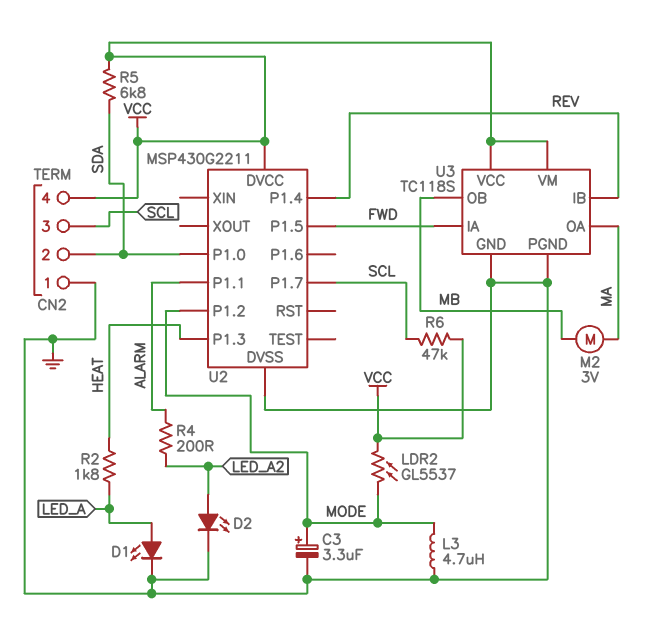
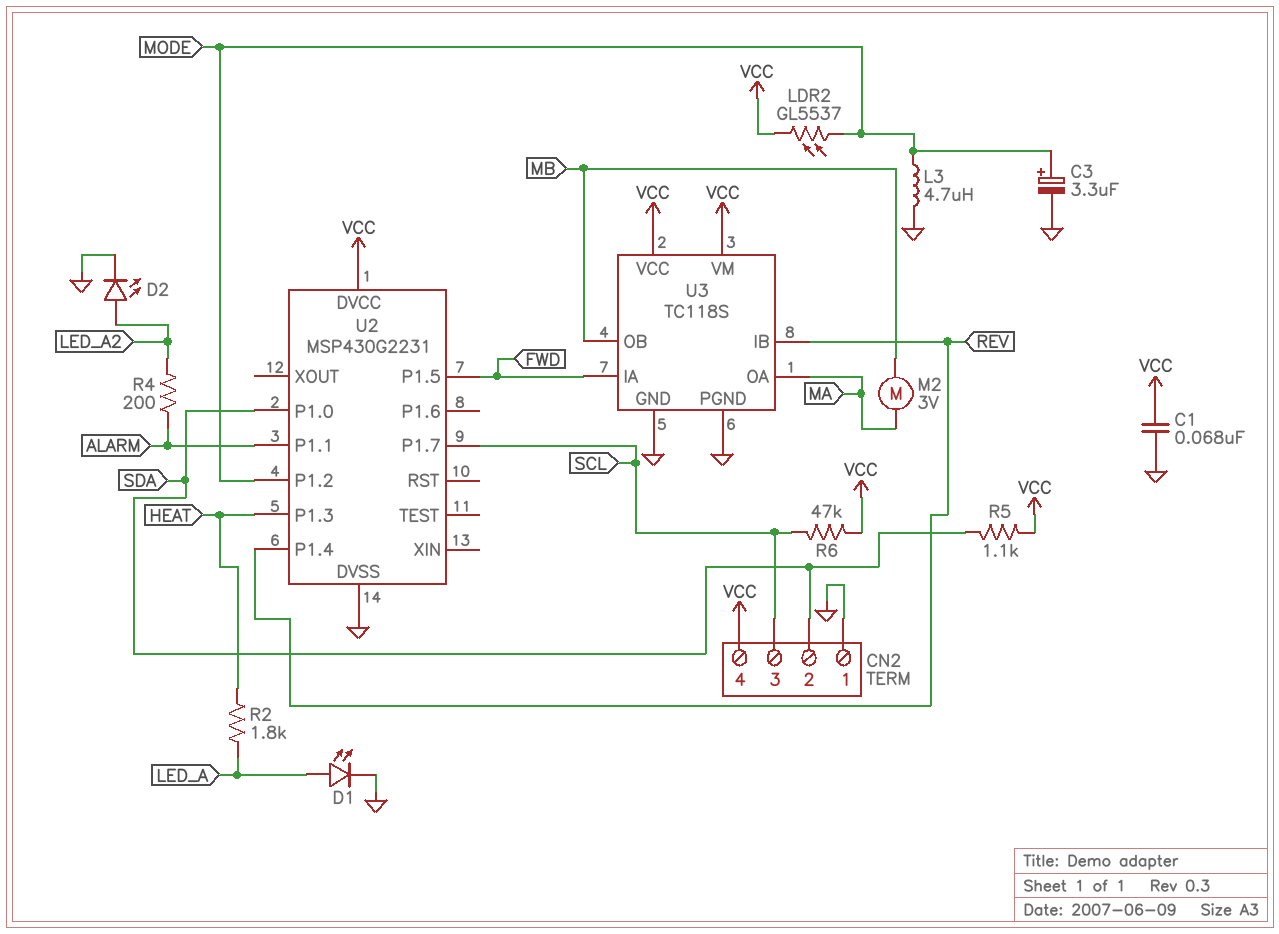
C1: none -> 68nF (GND, VCC)
R5: 6.8k (SDA, VCC) -> 1.1k (SDA, VCC)
U2: MSP430G2211 -> MSP430G2231

